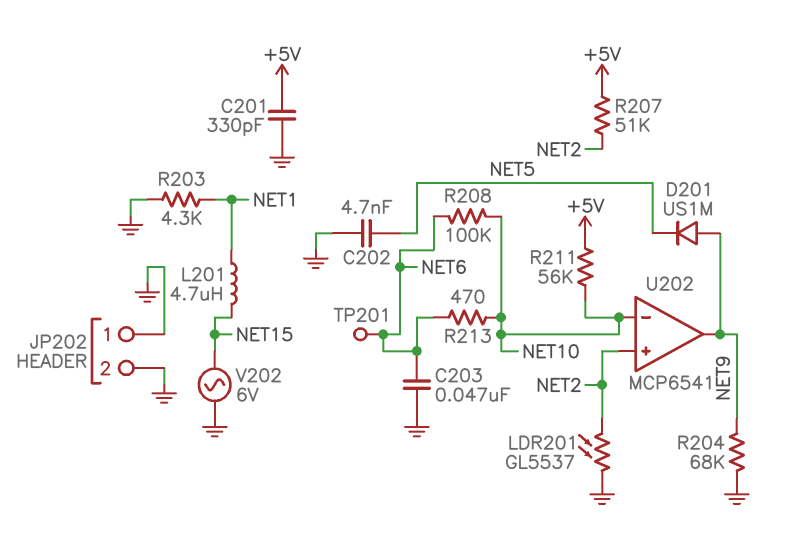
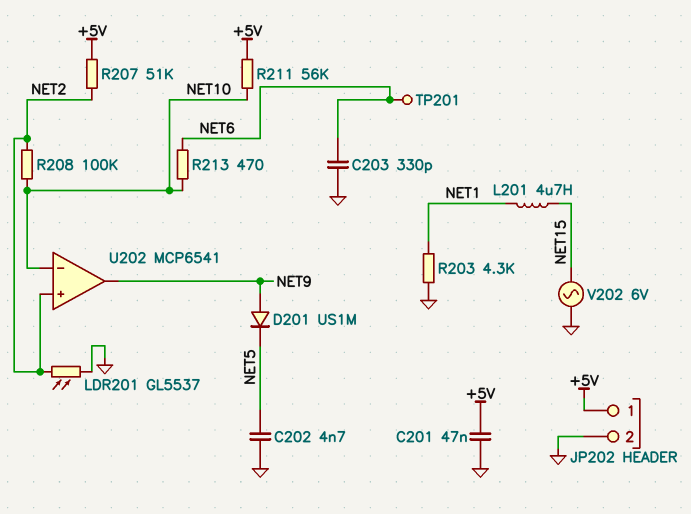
C201: 330pF (+5V, GND) -> 47nF (+5V, GND)
C203: 47nF (GND, NET6) -> 330pF (GND, NET6)
JP202 pin 1: GND -> +5V
R204: 68k (GND, NET9) -> none
R208: 100k (NET6, NET10) -> 100k (NET2, NET10)

